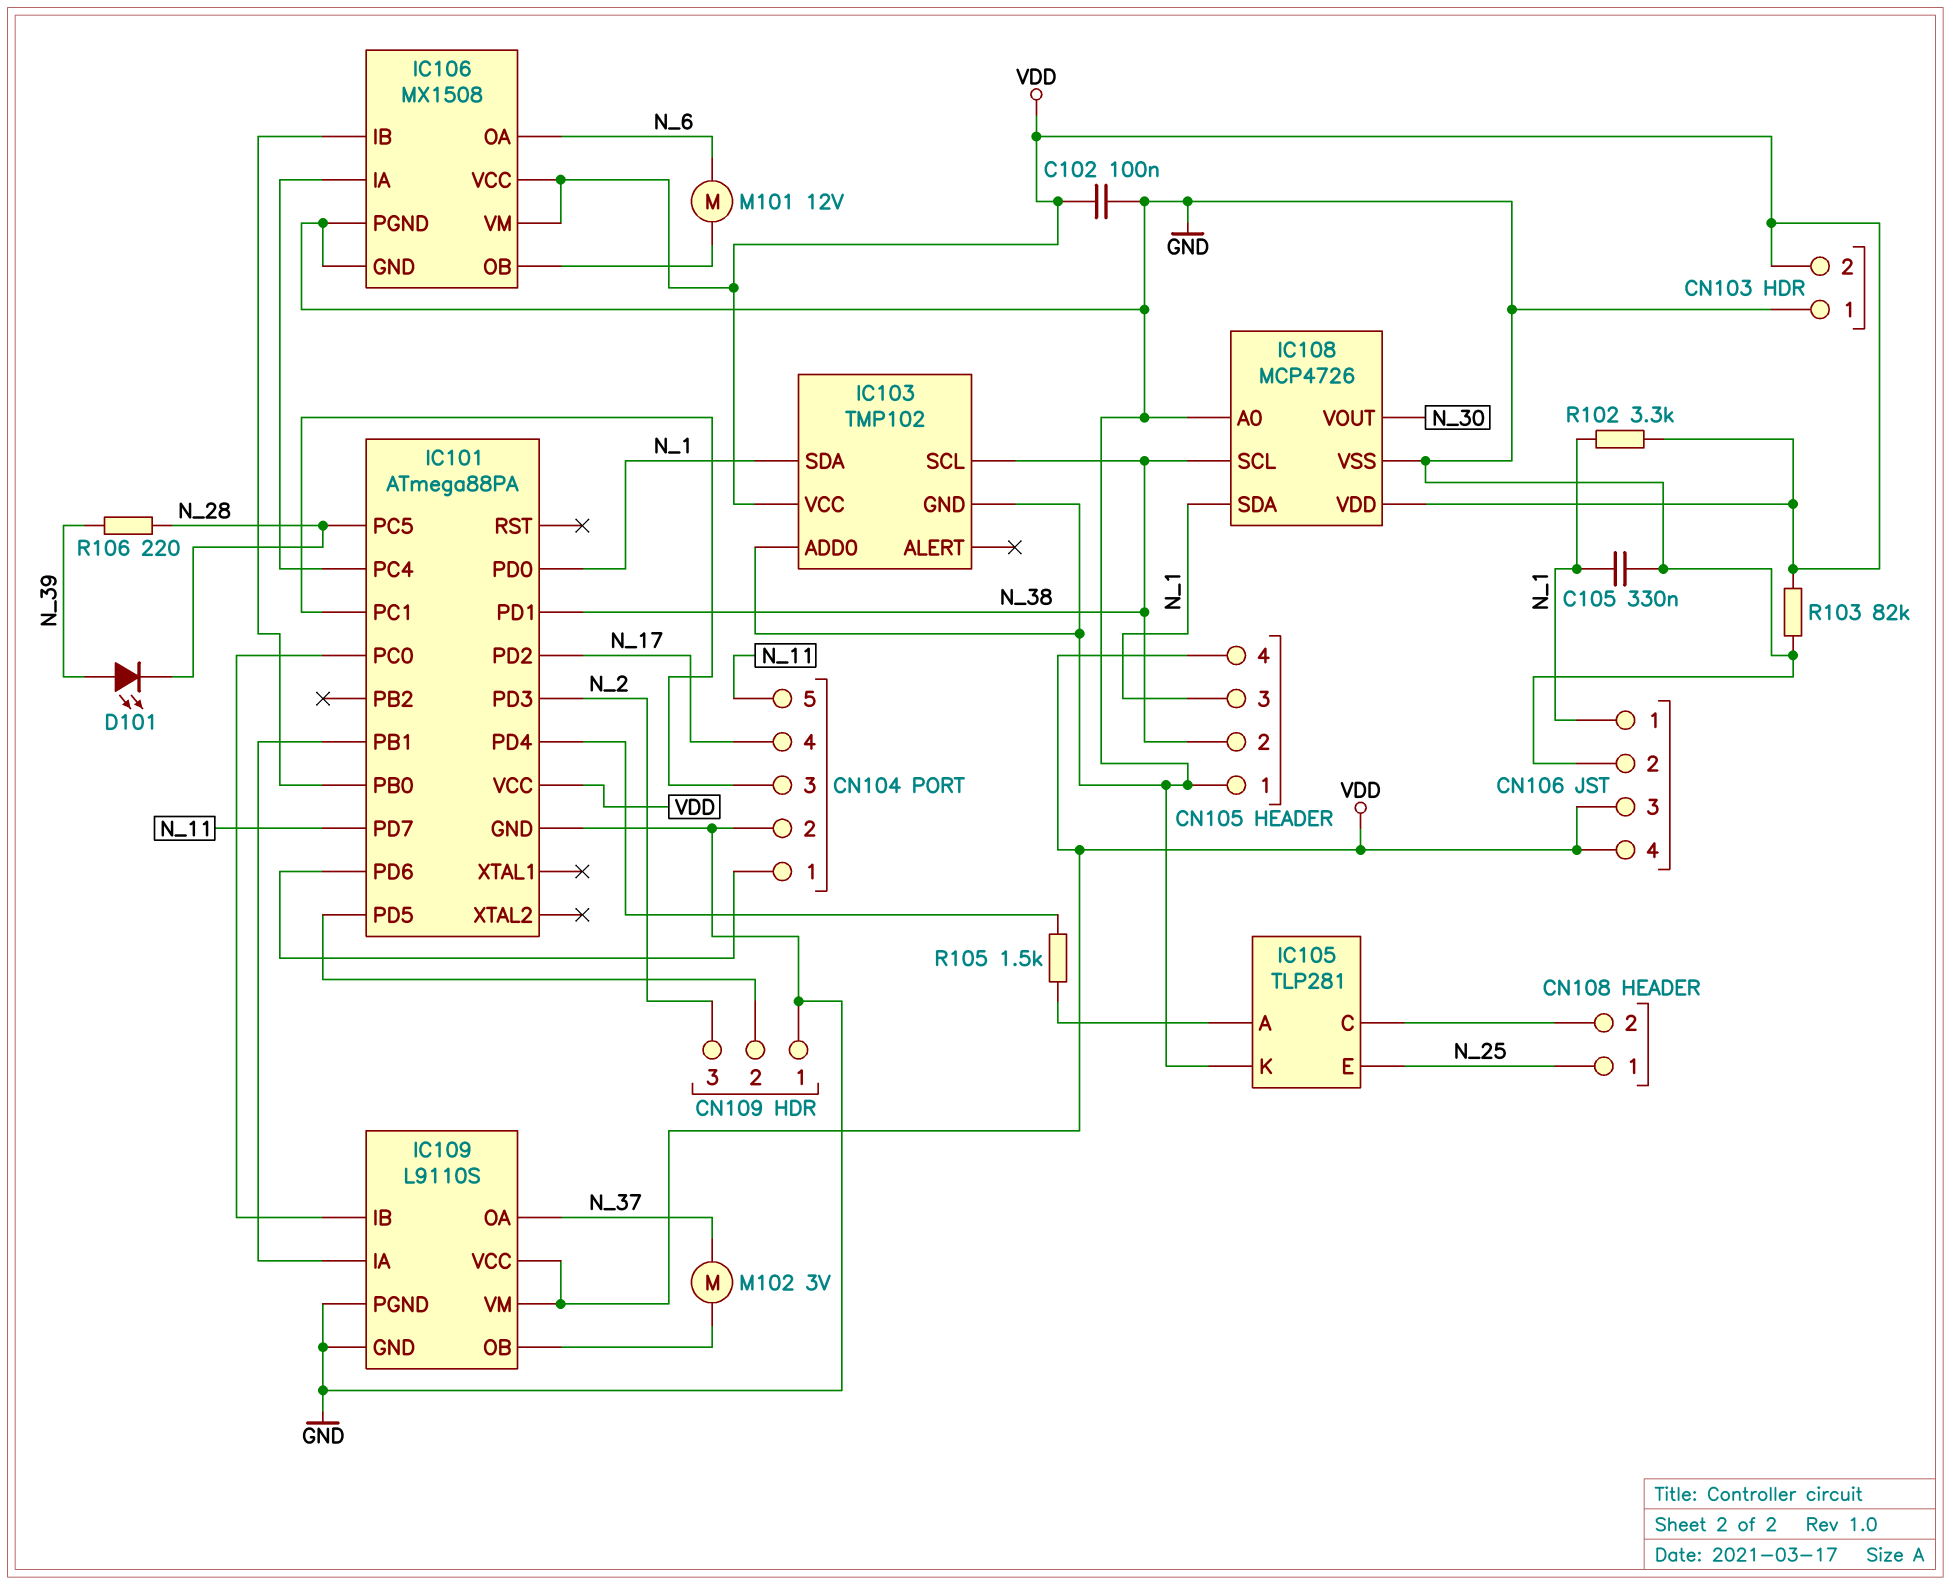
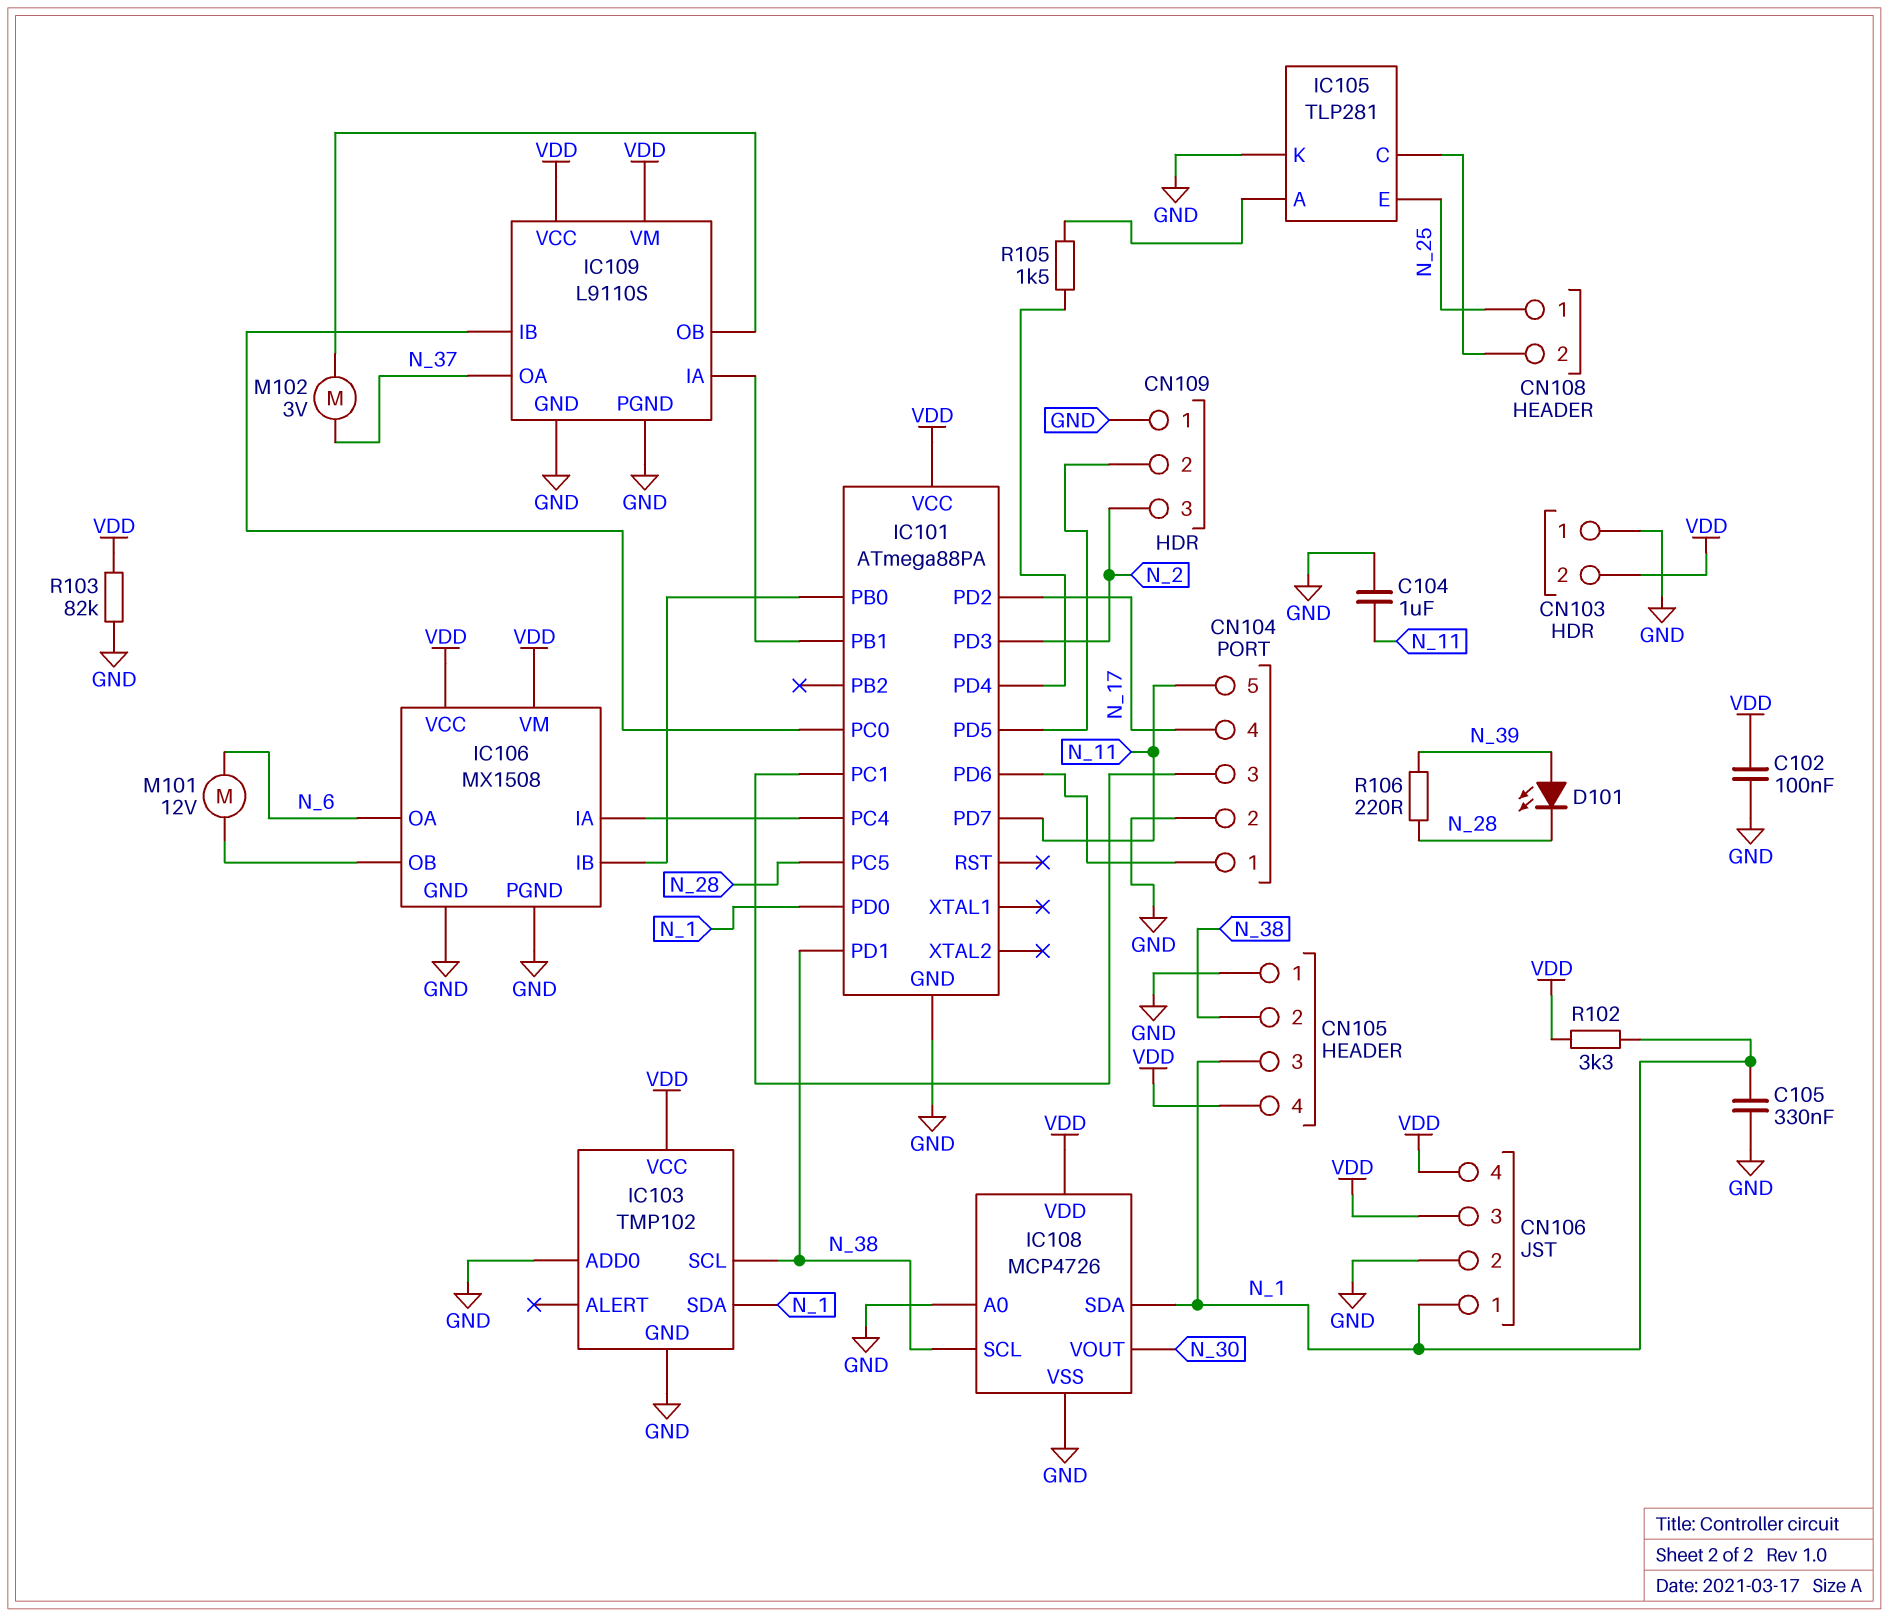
C104: none -> 1uF (GND, N_11)

